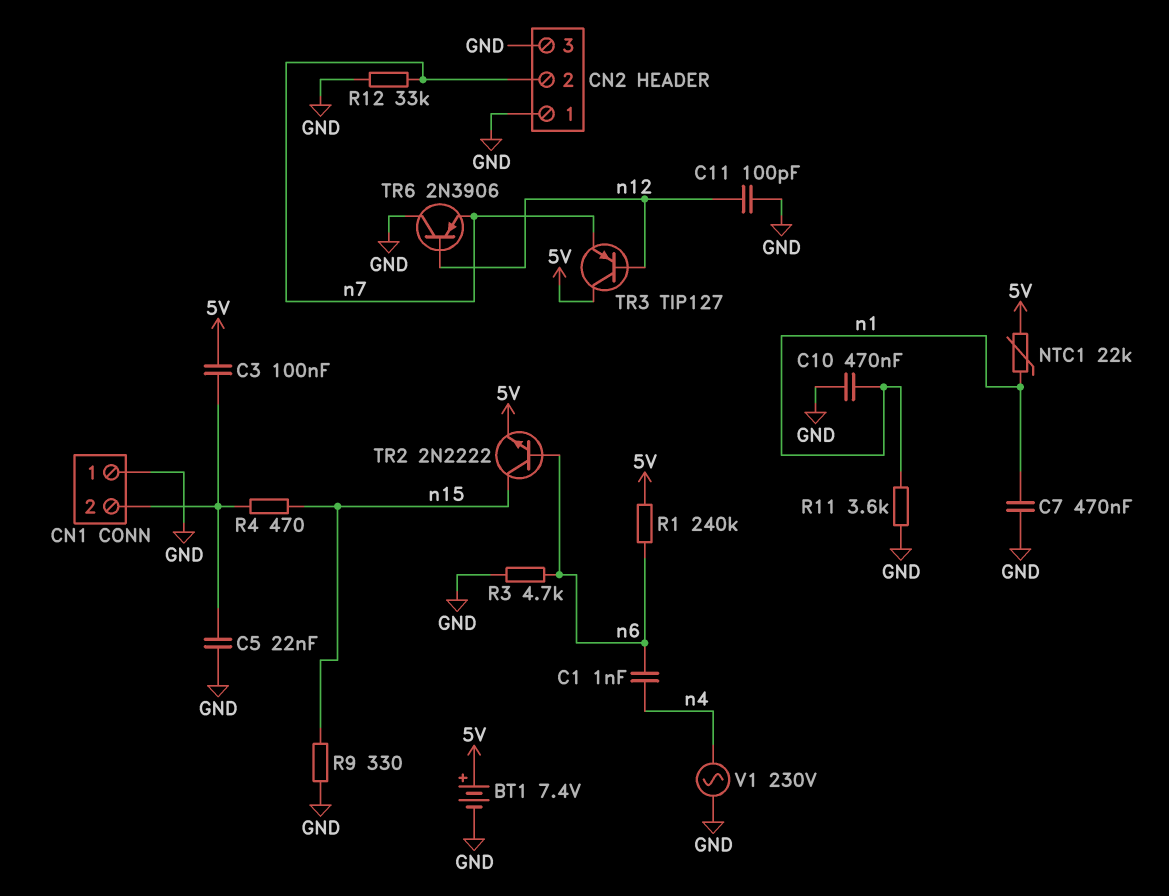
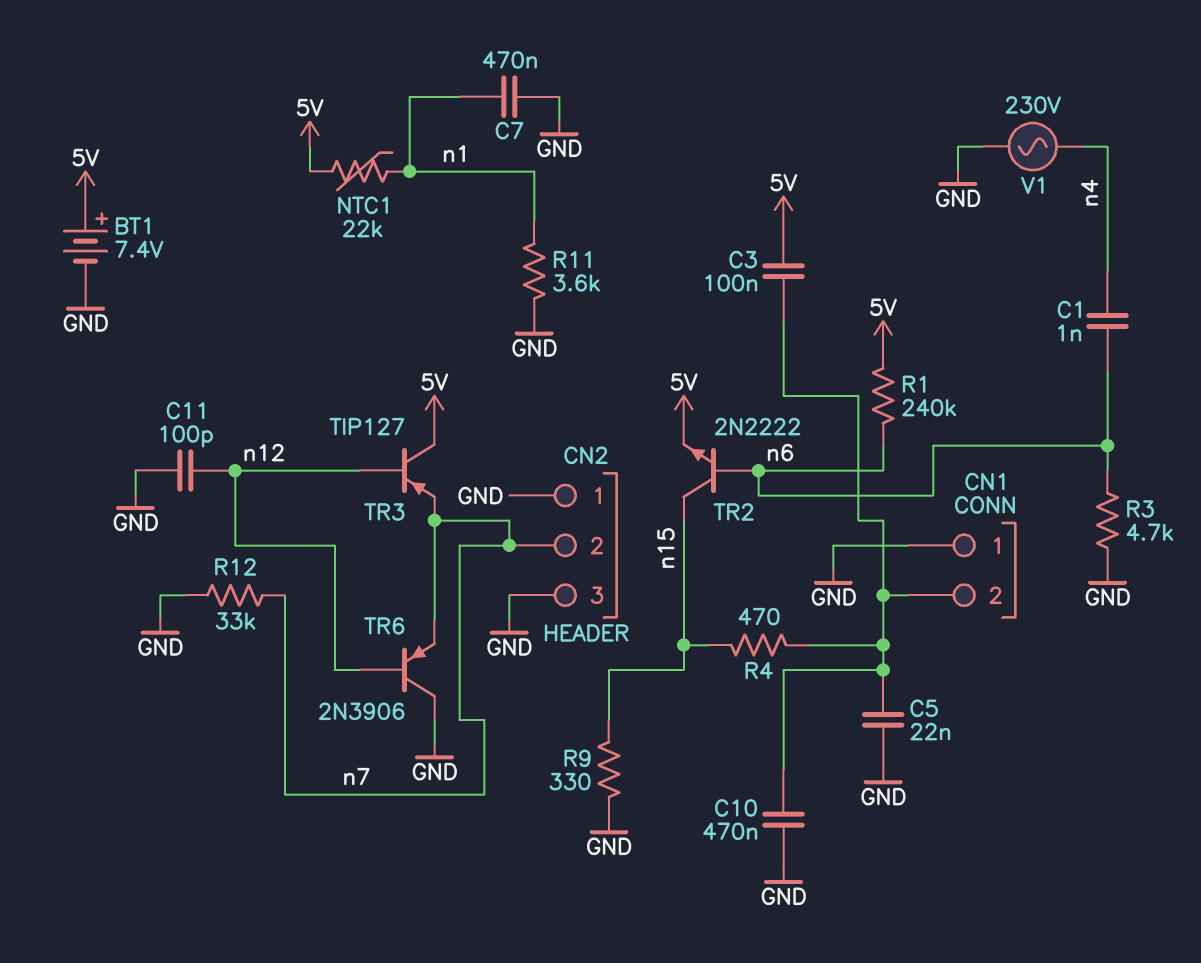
C10: 470nF (GND, n1) -> 470nF (CN1/2, GND)

